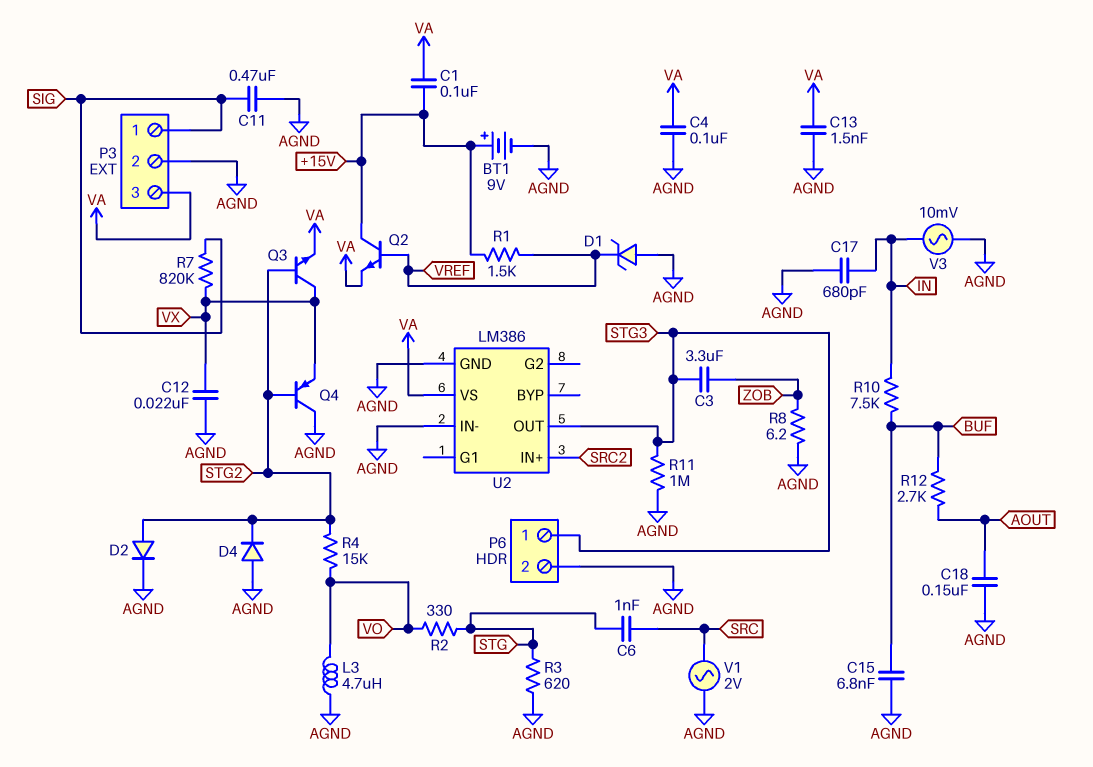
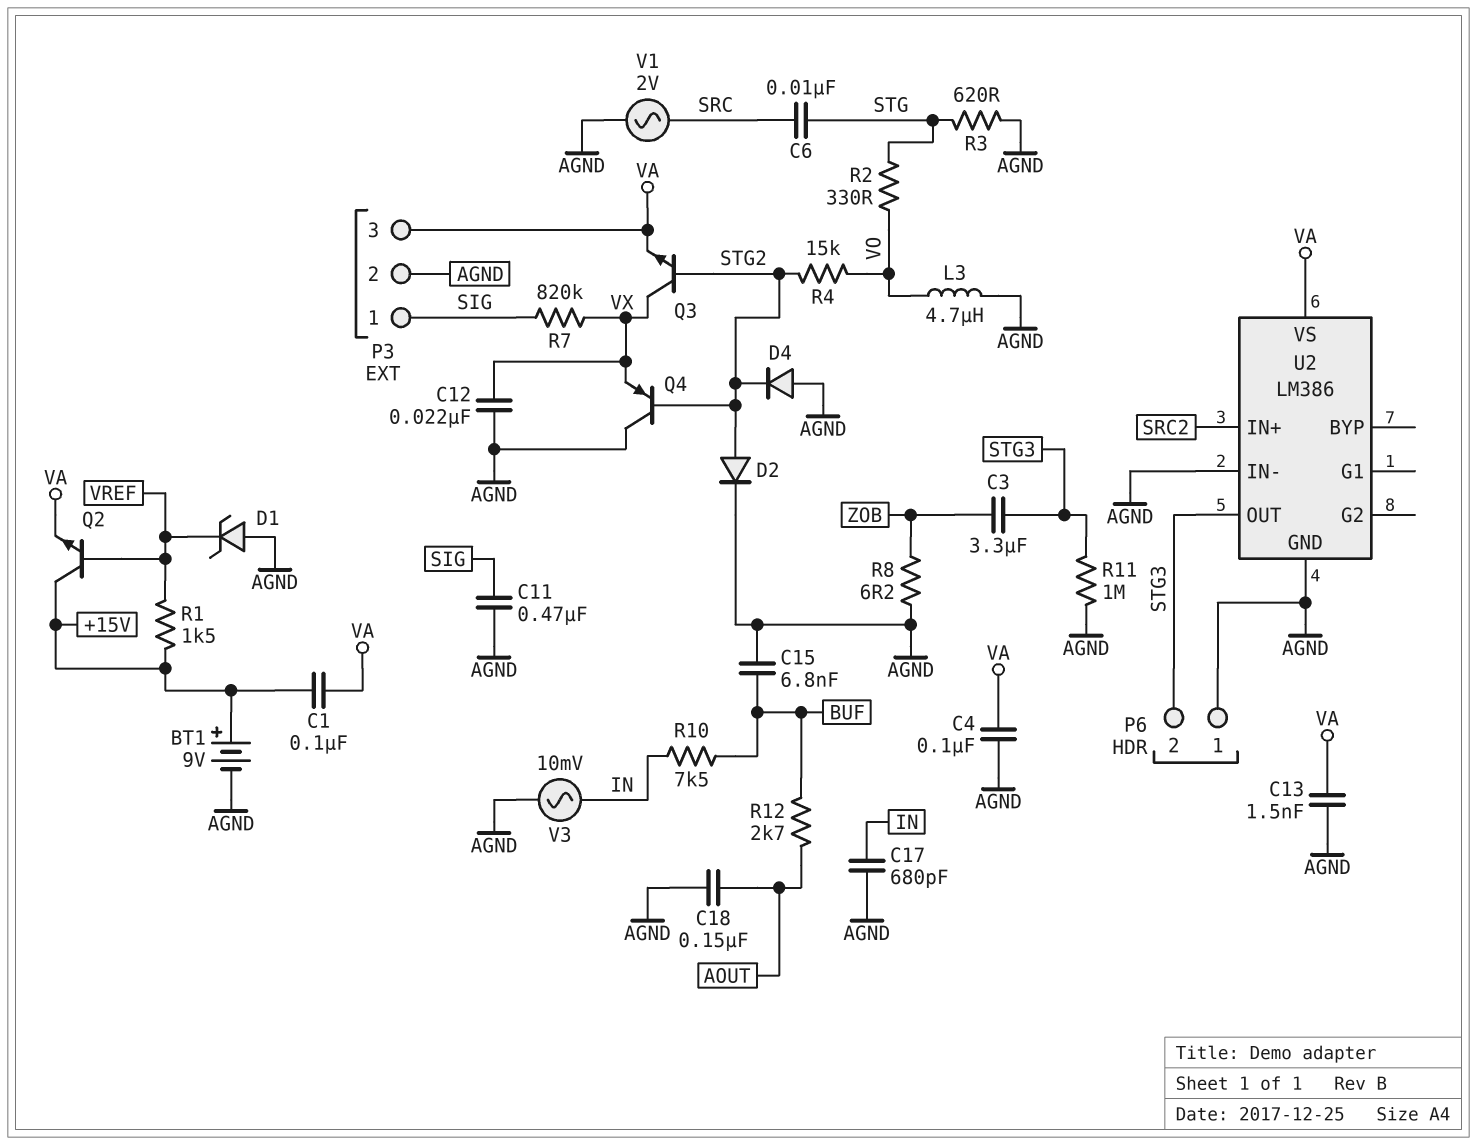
C6: 1nF (SRC, STG) -> 10nF (SRC, STG)
P6 pin 1: STG3 -> AGND
P6 pin 2: AGND -> STG3

